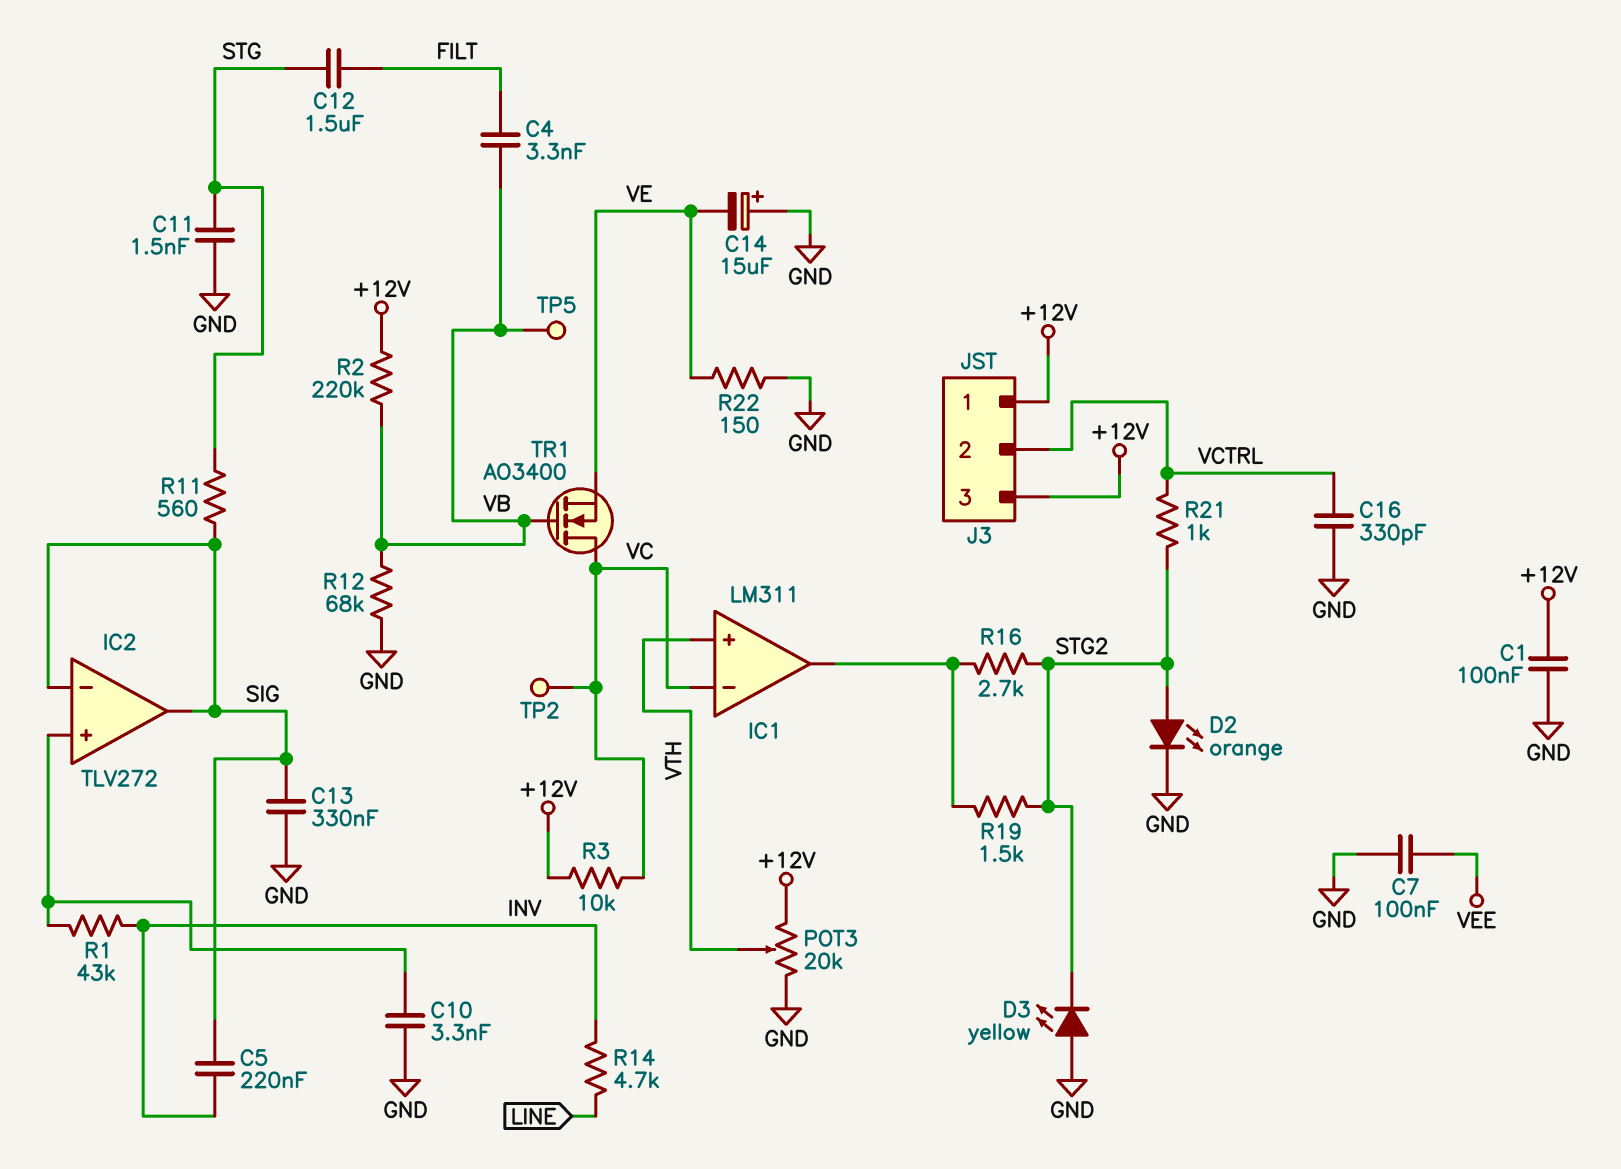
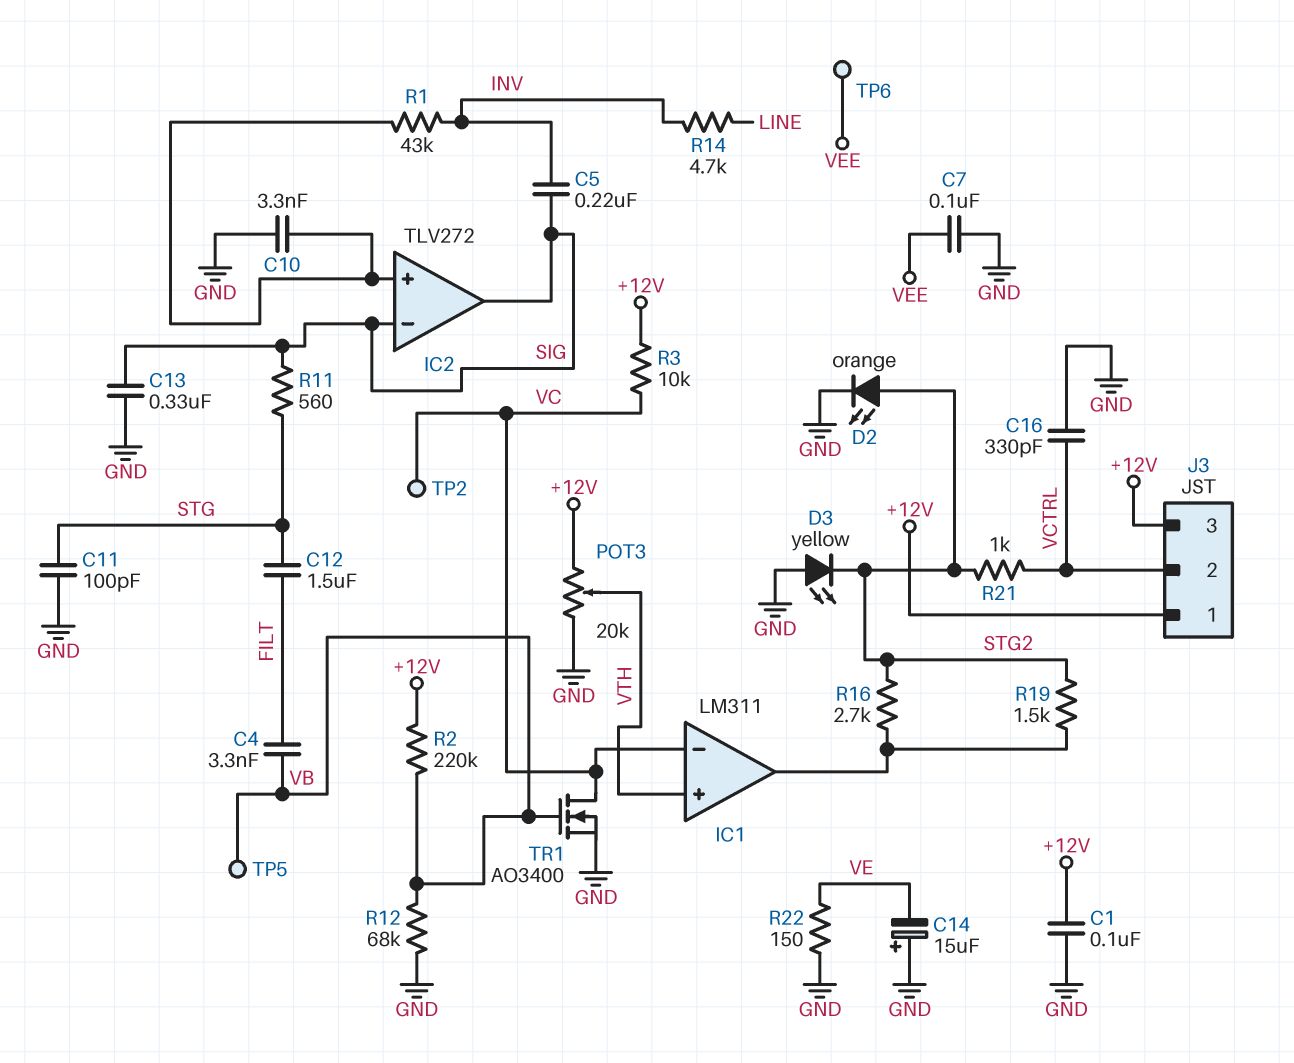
C11: 1.5nF (GND, STG) -> 100pF (GND, STG)
TP6: none -> test point (VEE)
TR1: NMOS AO3400 (G VB, D VC, S VE) -> NMOS AO3400 (G VB, D VC, S GND)

